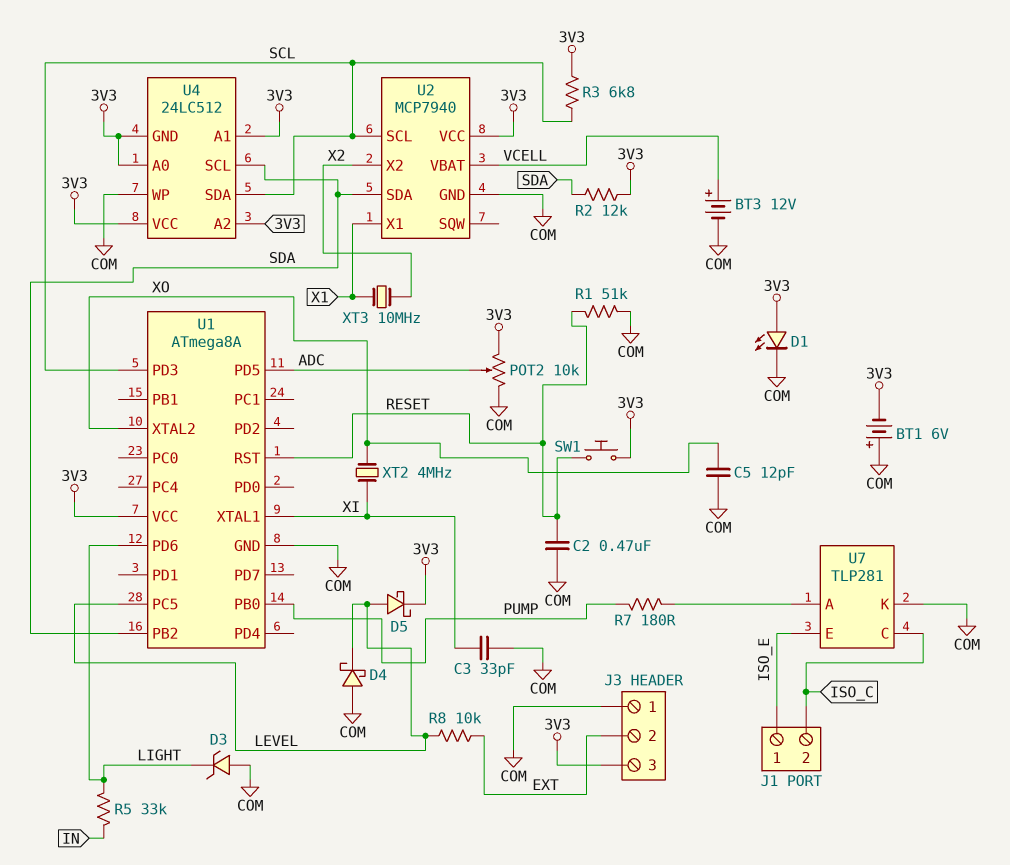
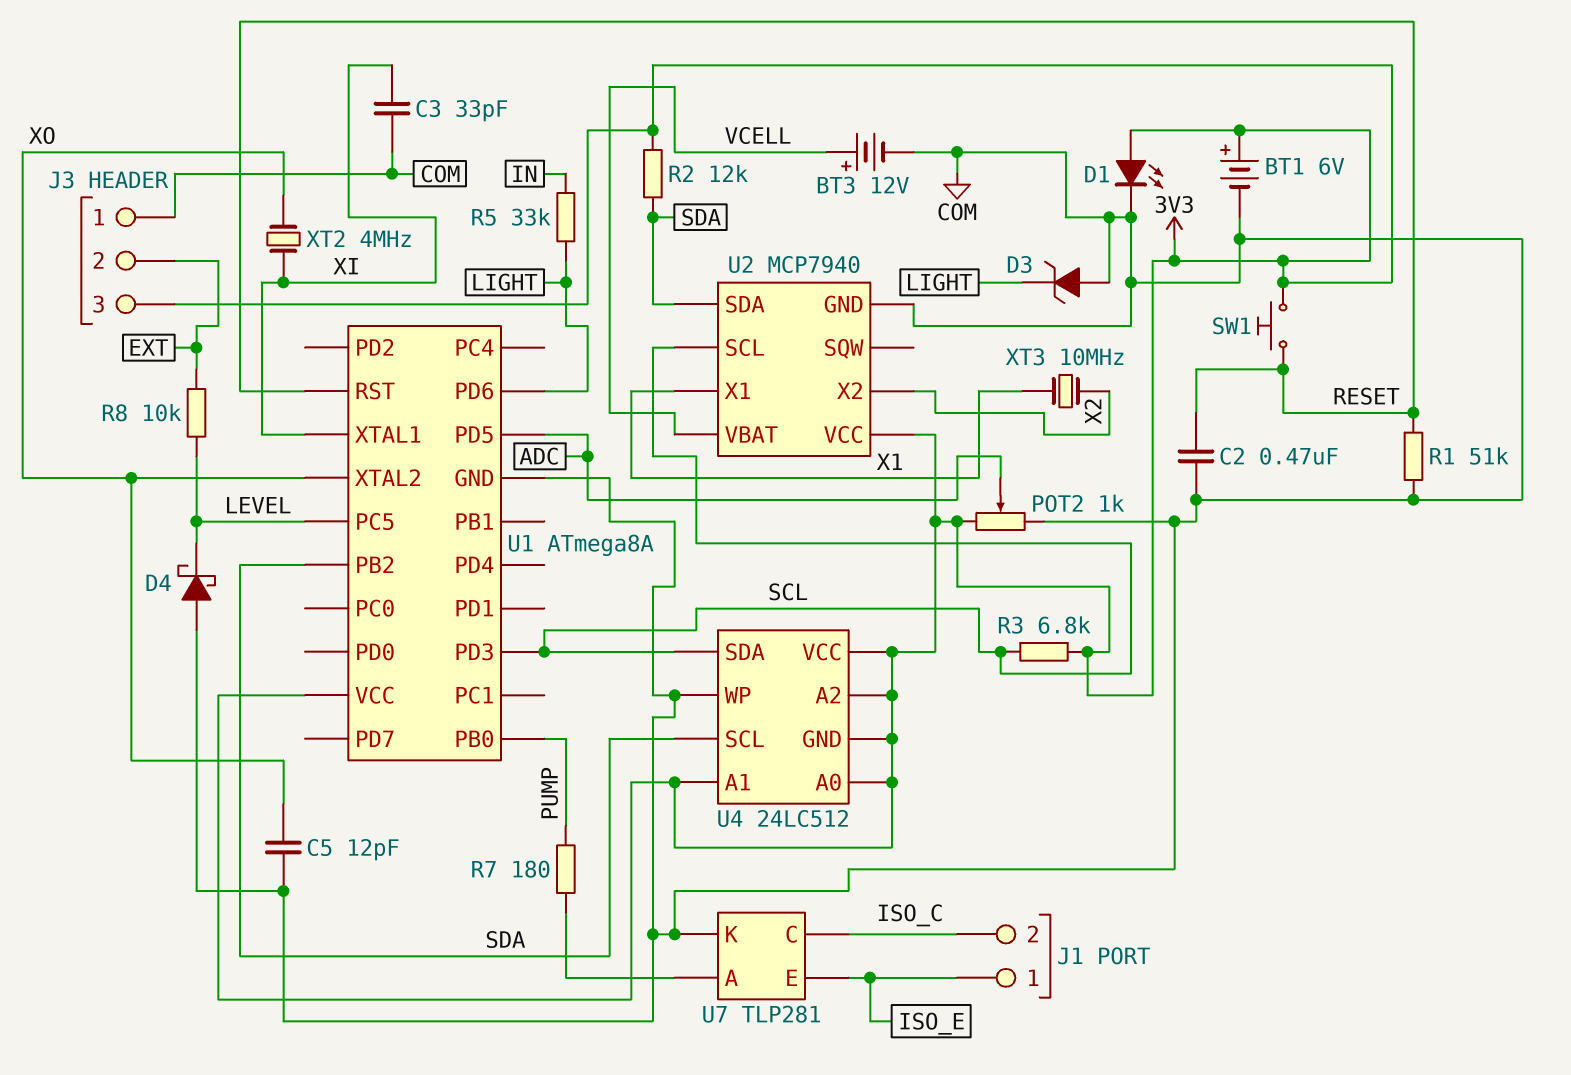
BT1: 6V (plus COM, minus 3V3) -> 6V (plus 3V3, minus COM)
D5: schottky (A LEVEL, K 3V3) -> none
POT2: 10k (3V3, COM, wiper ADC) -> 1k (3V3, COM, wiper ADC)

